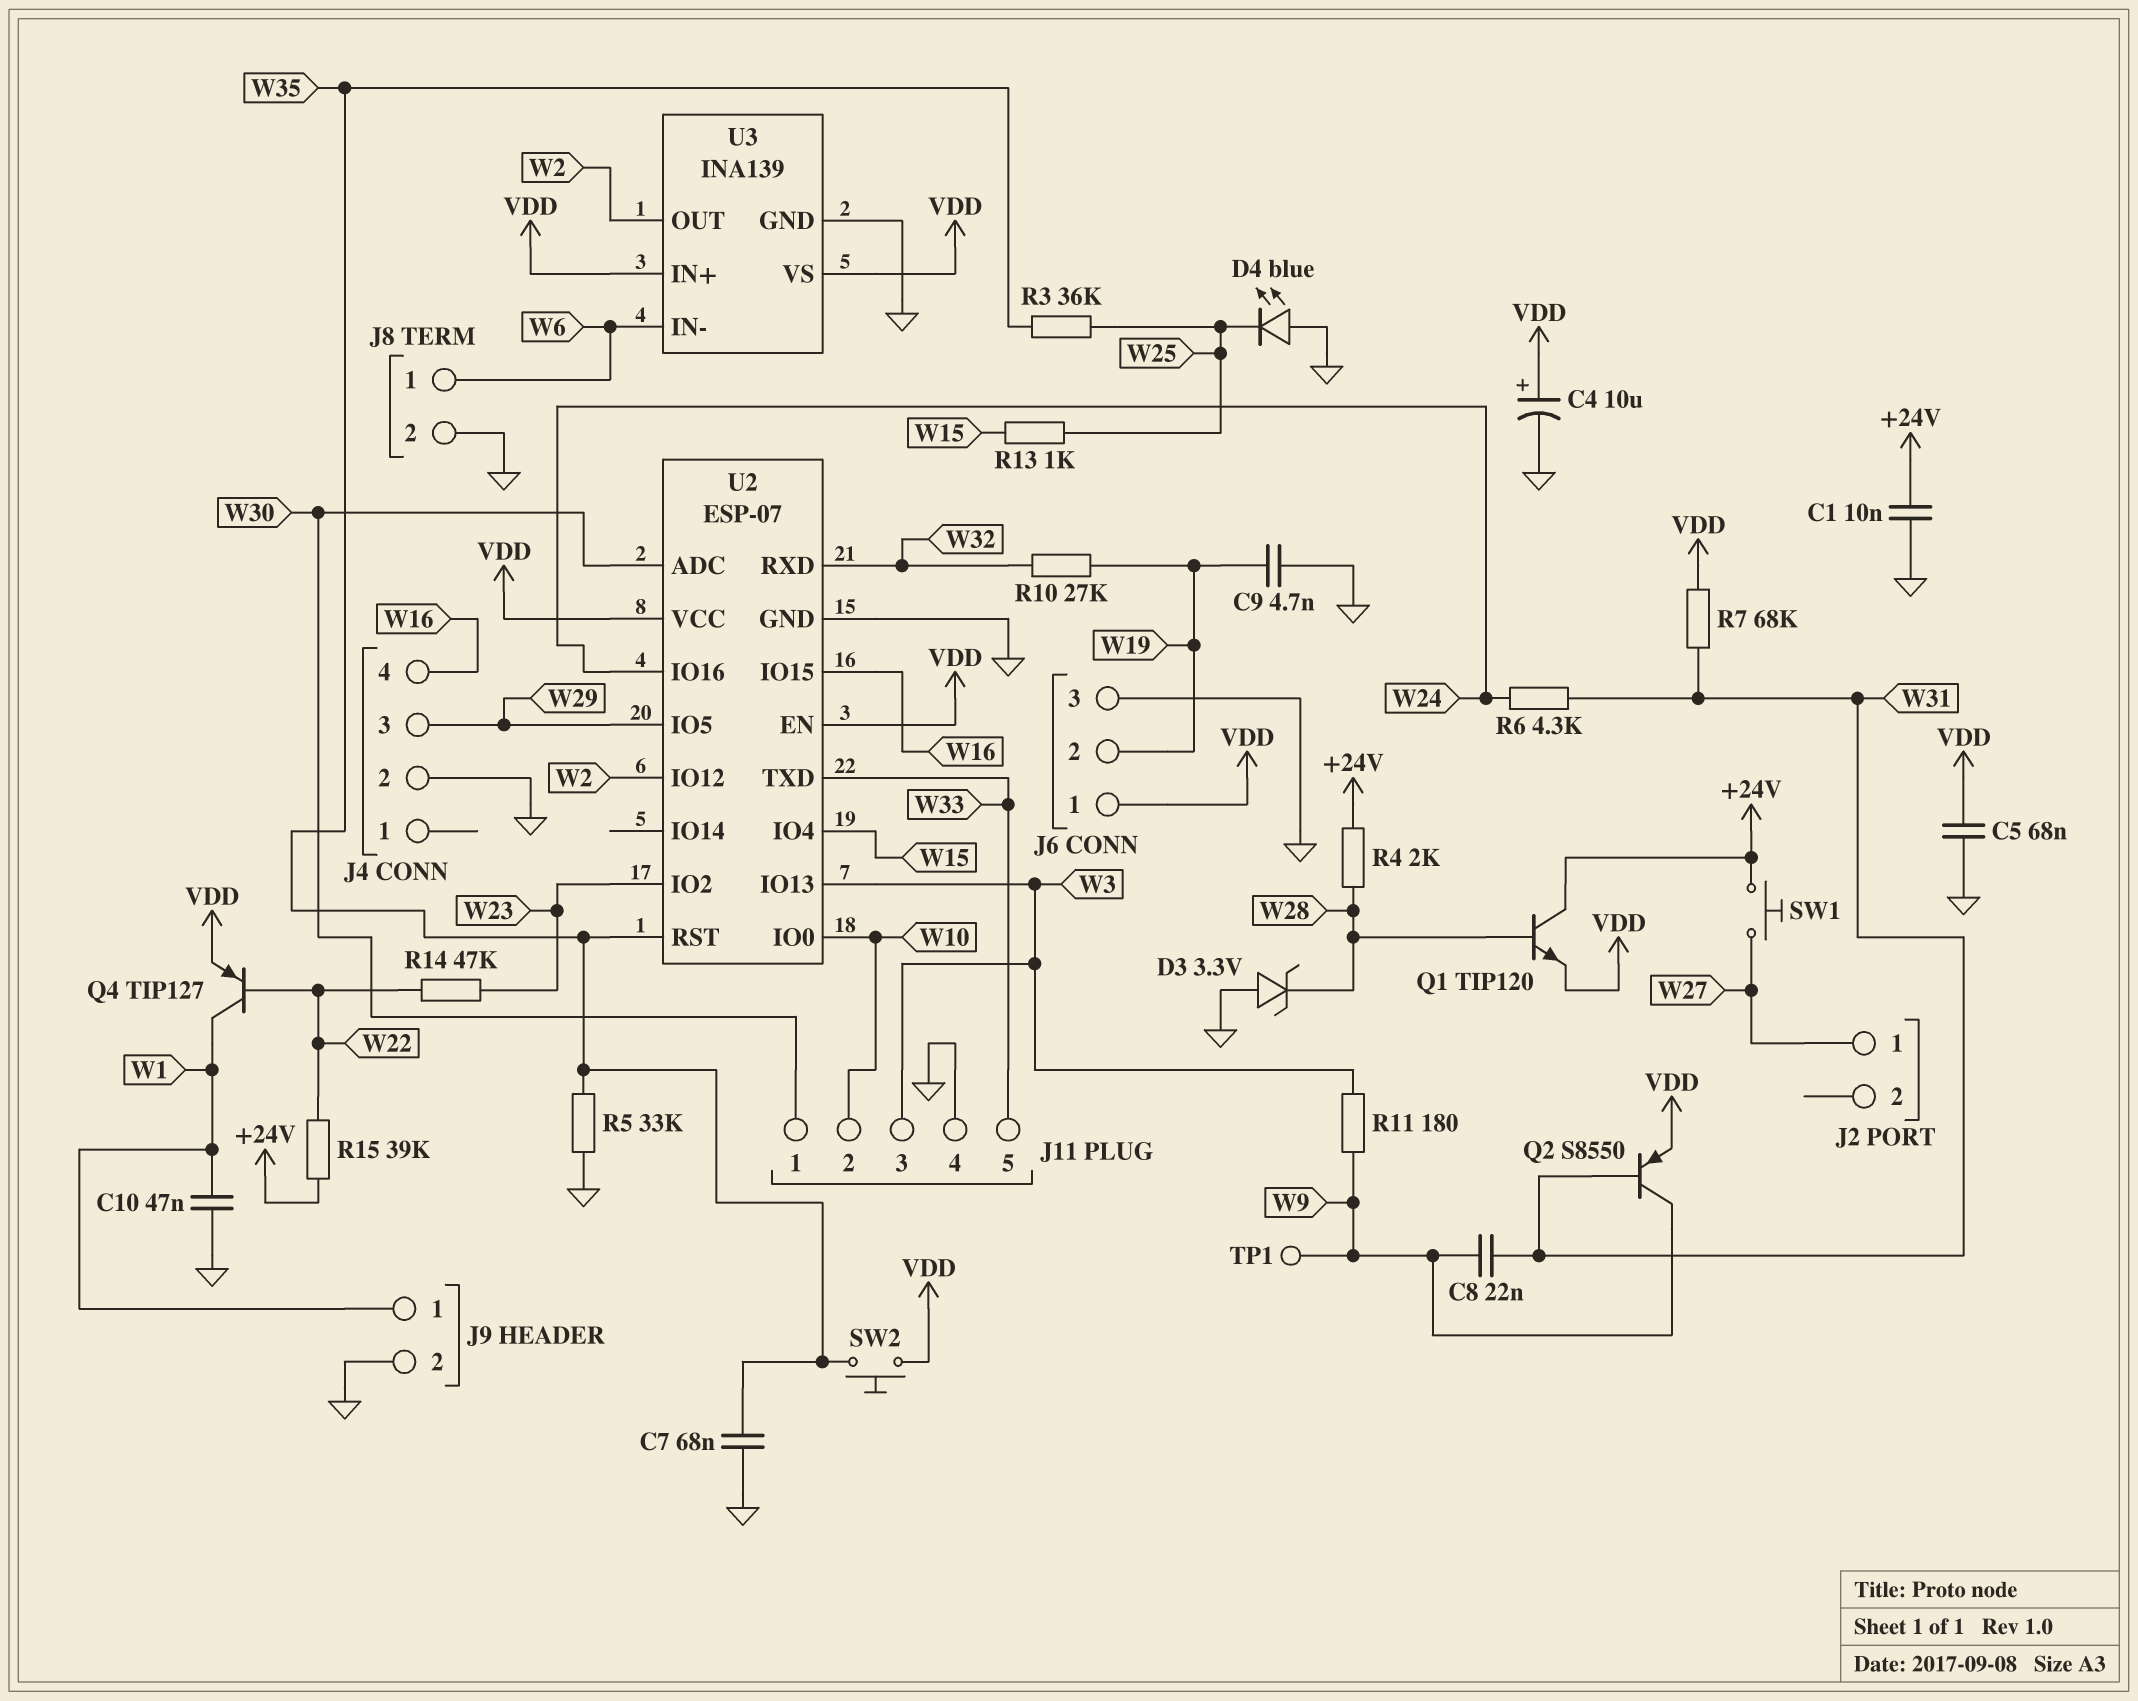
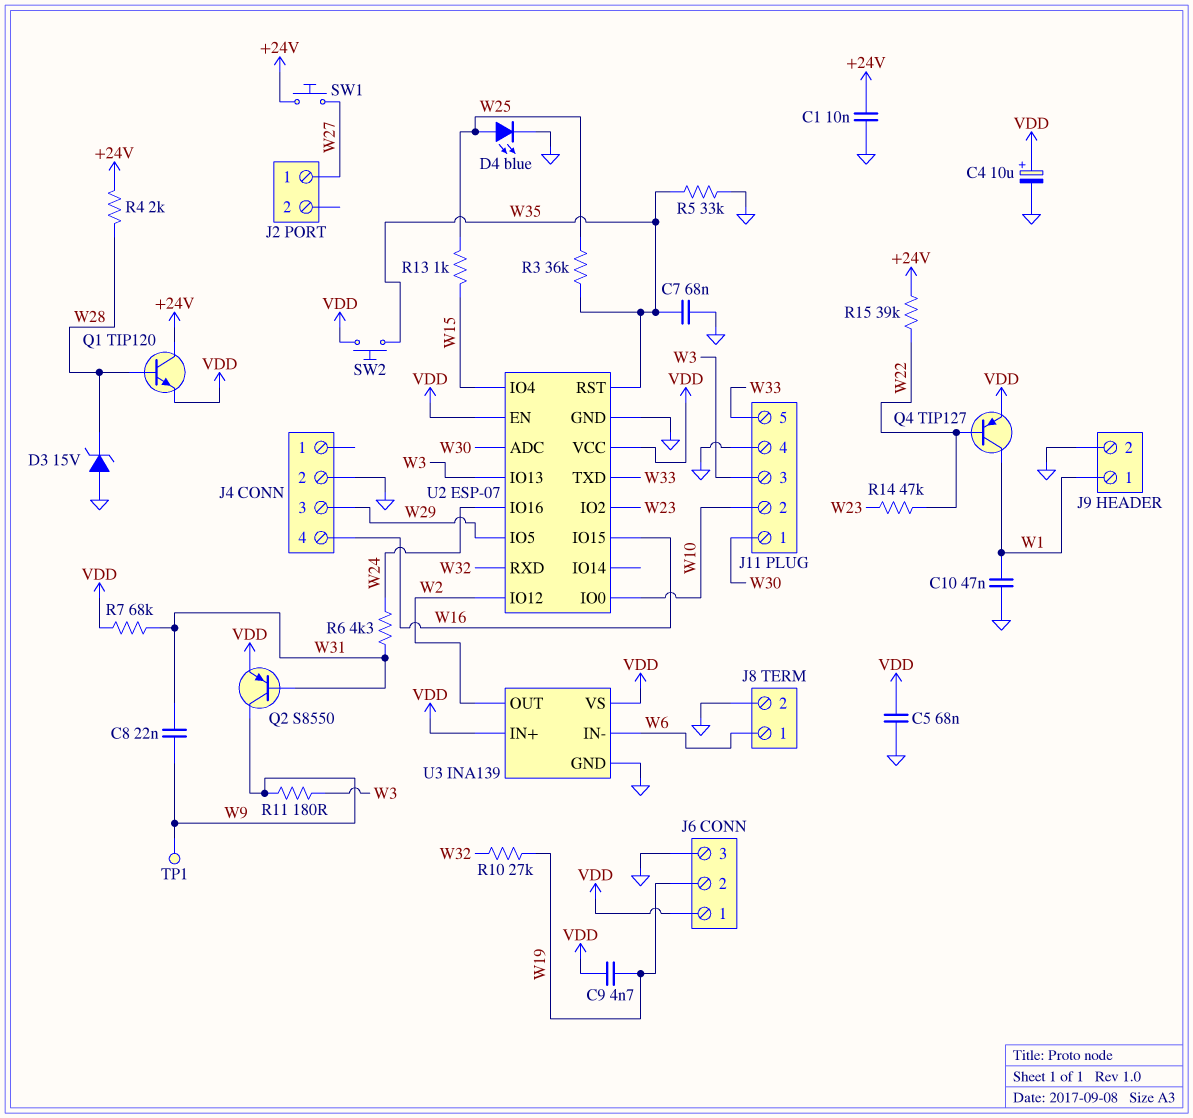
C9: 4.7nF (GND, W19) -> 4.7nF (VDD, W19)
D3: zener 3.3V (A GND, K W28) -> zener 15V (A GND, K W28)
D4: LED blue (A GND, K W25) -> LED blue (A W25, K GND)

